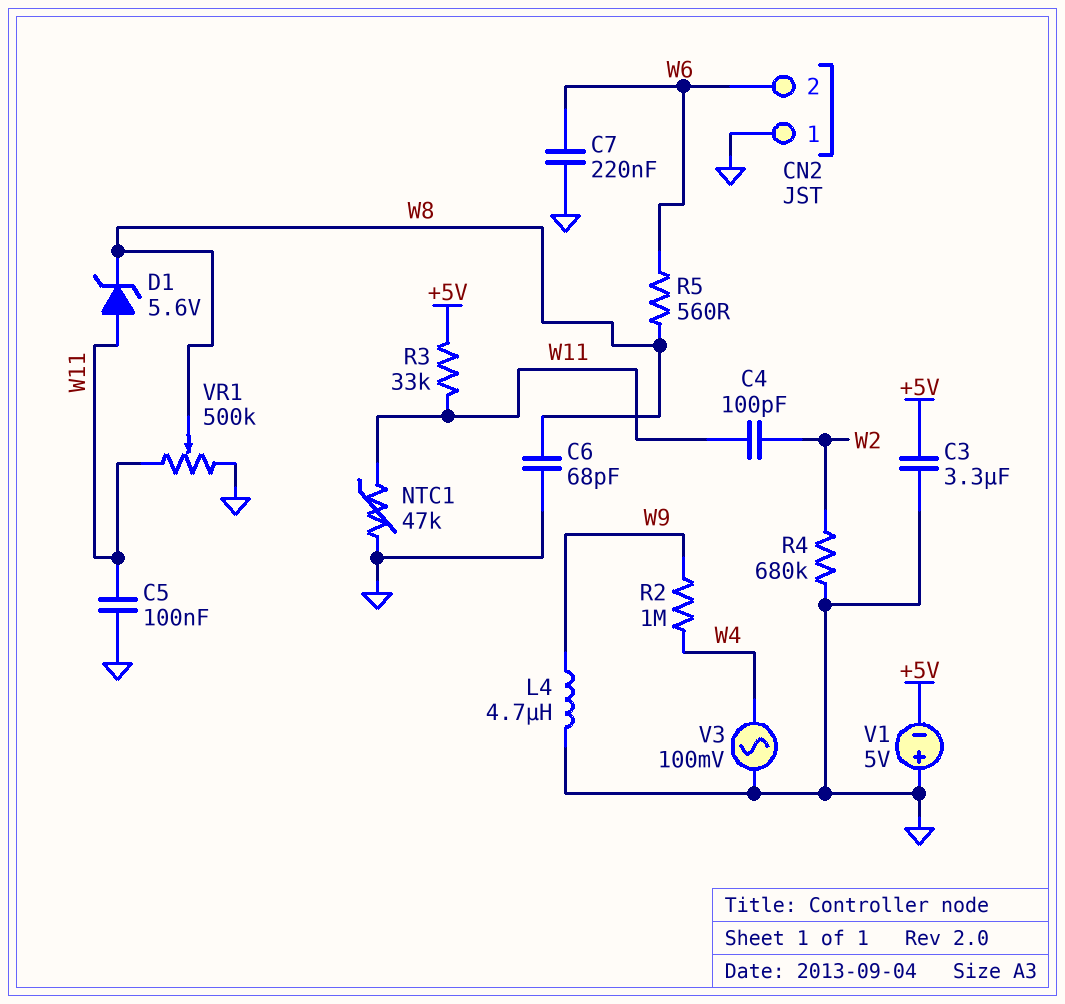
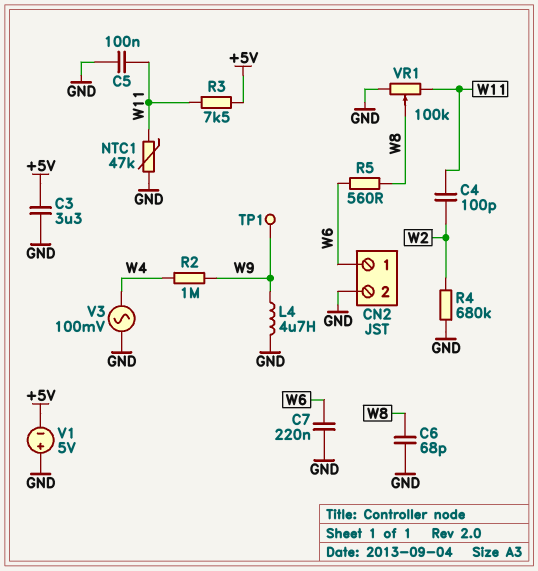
CN2 pin 1: GND -> W6
CN2 pin 2: W6 -> GND
D1: zener 5.6V (A W11, K W8) -> none
R3: 33k (+5V, W11) -> 7.5k (+5V, W11)
TP1: none -> test point (W9)
VR1: 500k (GND, W11, wiper W8) -> 100k (GND, W11, wiper W8)

